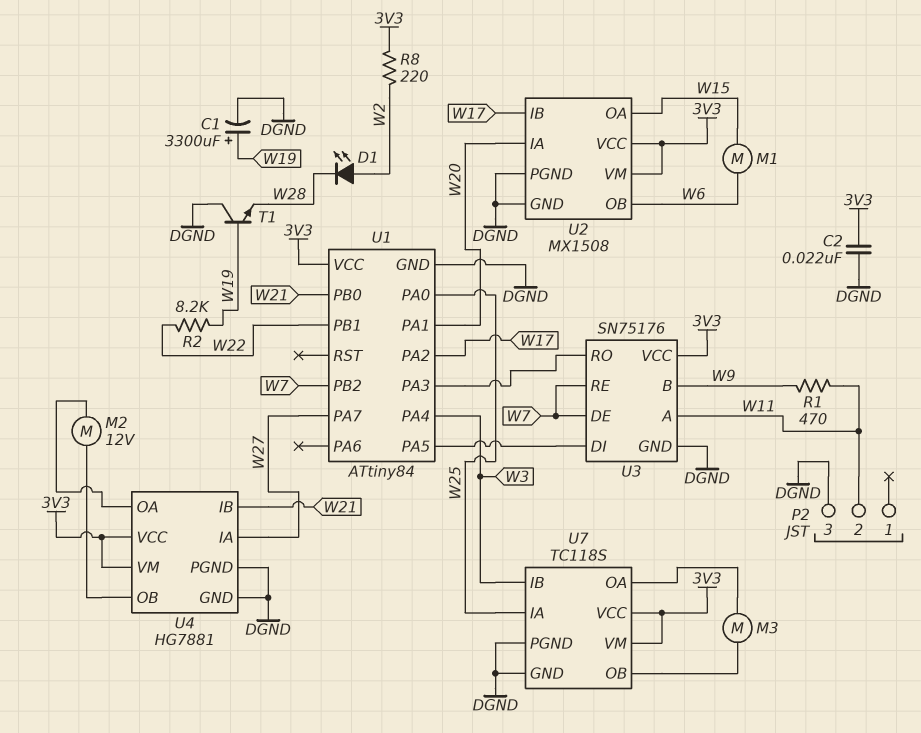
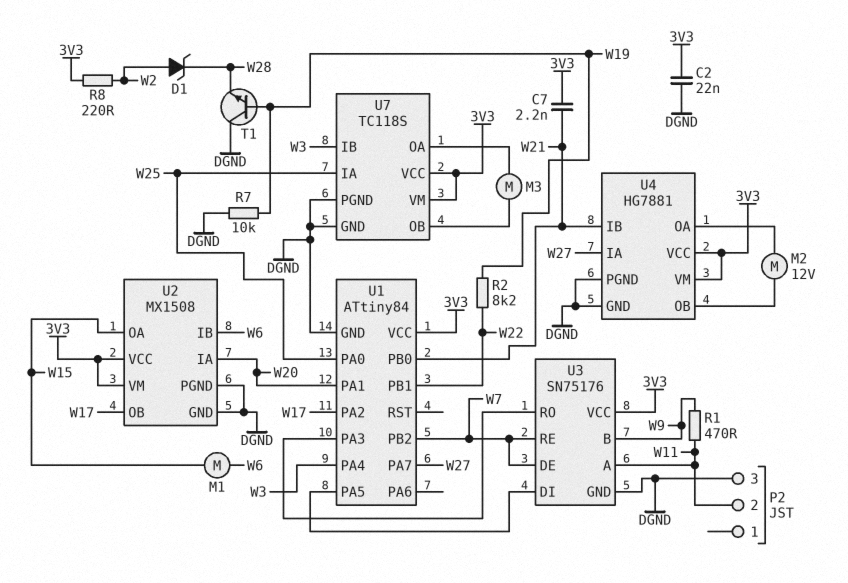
C1: 3300uF (plus W19, minus DGND) -> none
C7: none -> 2.2nF (3V3, W21)
D1: LED (A W2, K W28) -> zener (A W2, K W28)
R7: none -> 10k (DGND, W19)
U2 pin IB: W17 -> W6
U2 pin OB: W6 -> W17

